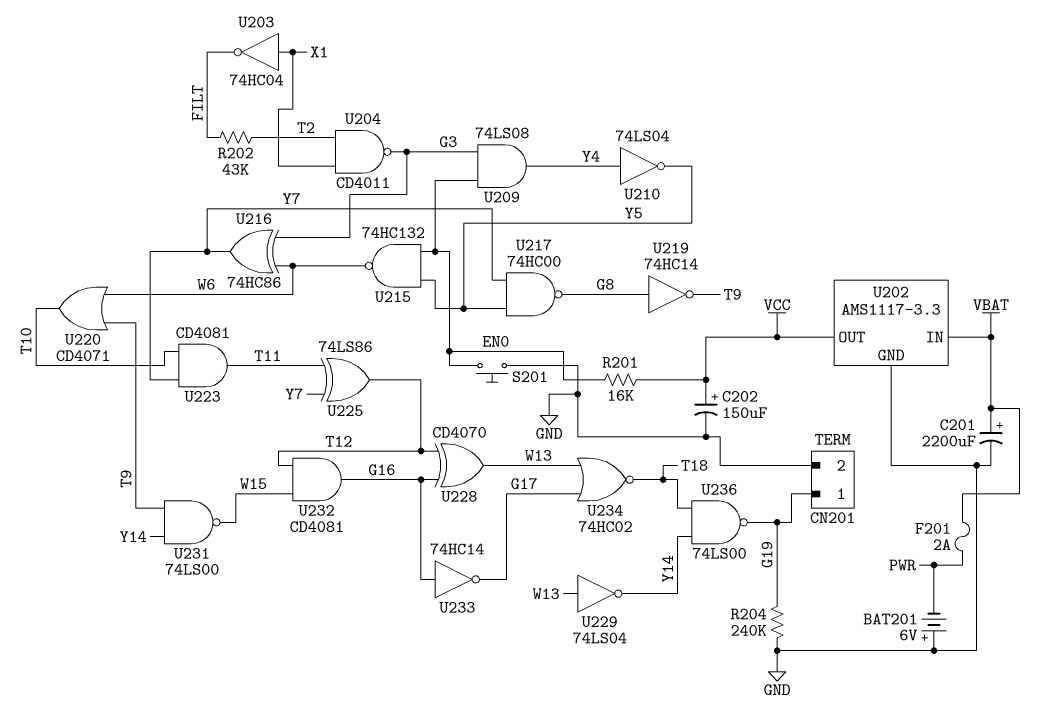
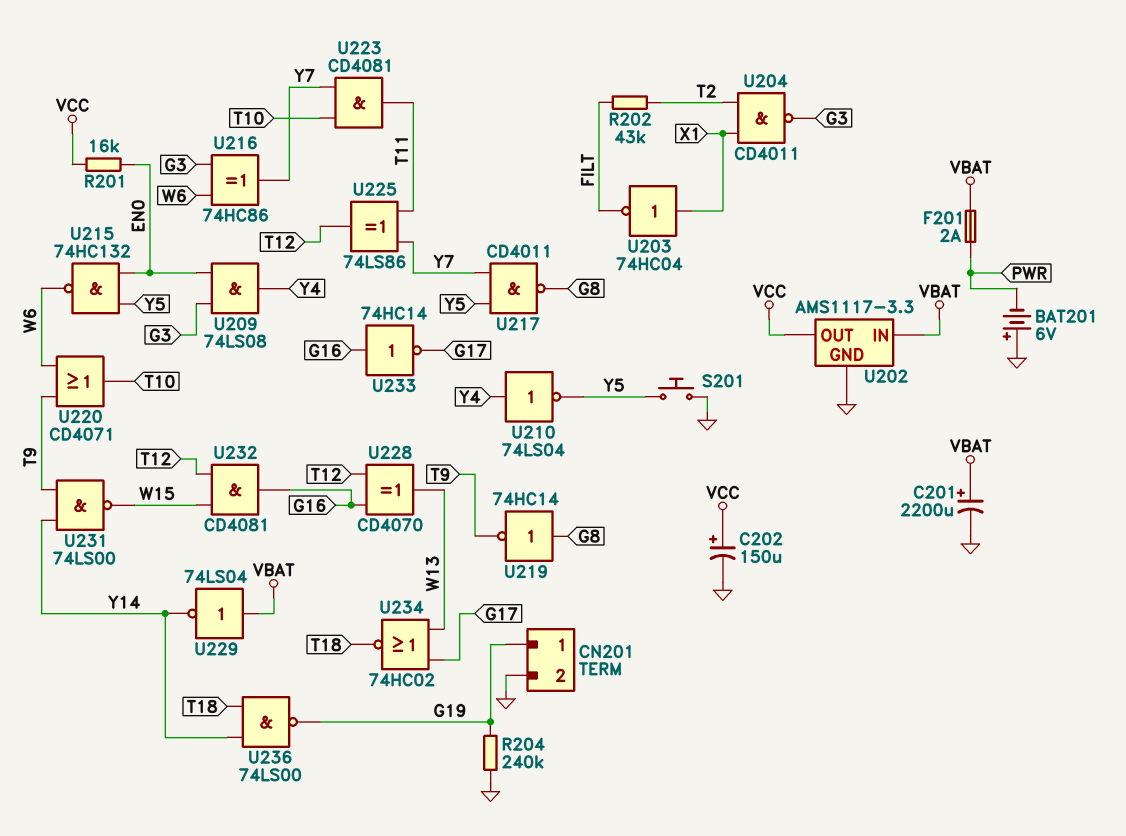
S201: button (EN0, GND) -> button (GND, Y5)
U217: NAND 74HC00 (in Y5, in Y7, out G8) -> NAND CD4011 (in Y5, in Y7, out G8)
U229: NOT 74LS04 (in W13, out Y14) -> NOT 74LS04 (in VBAT, out Y14)

